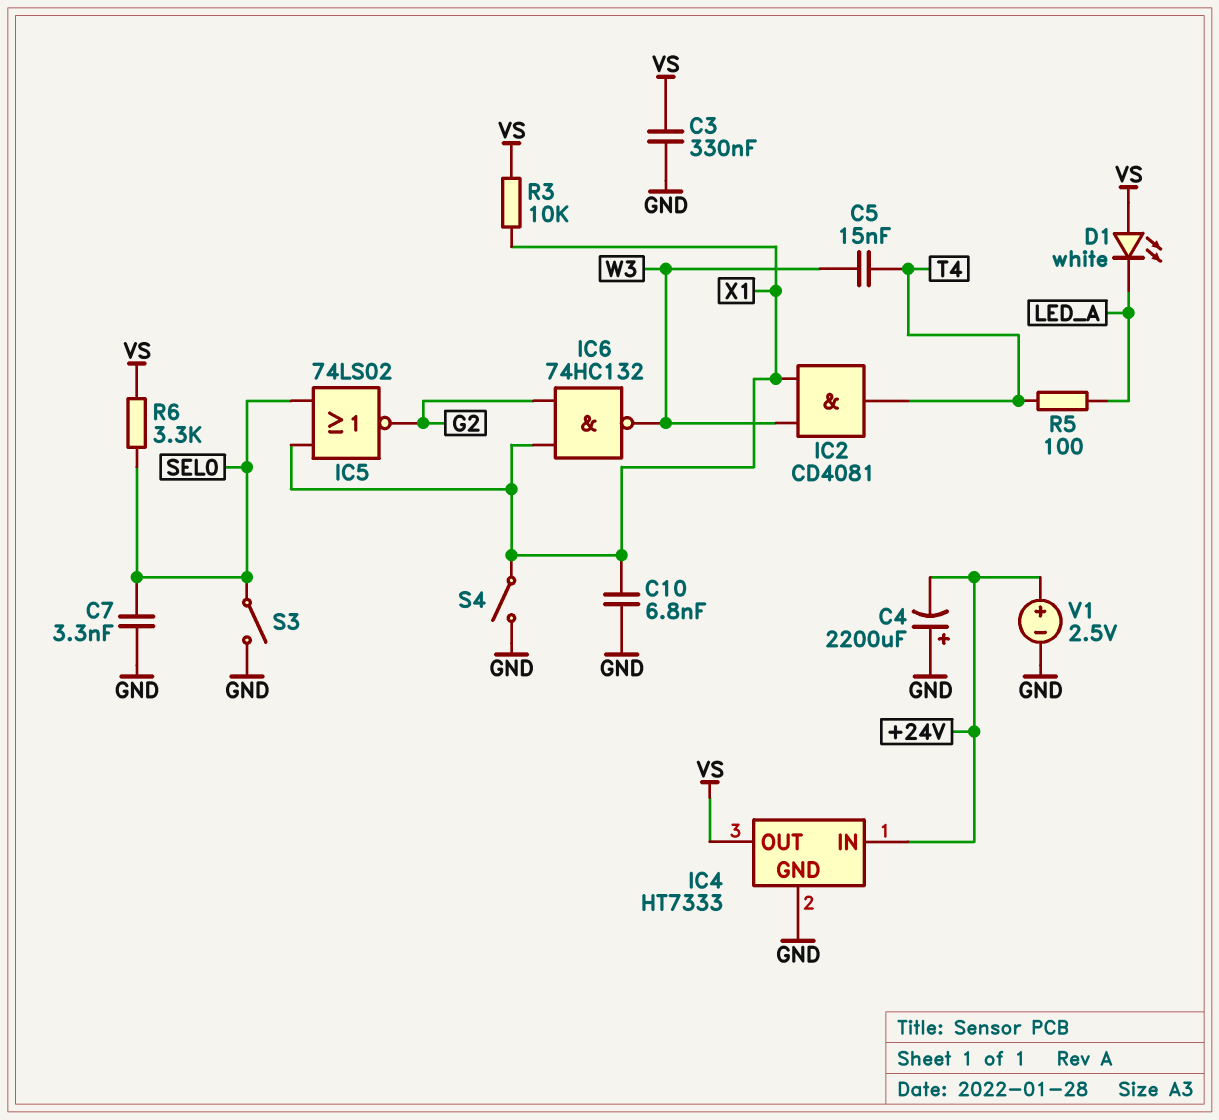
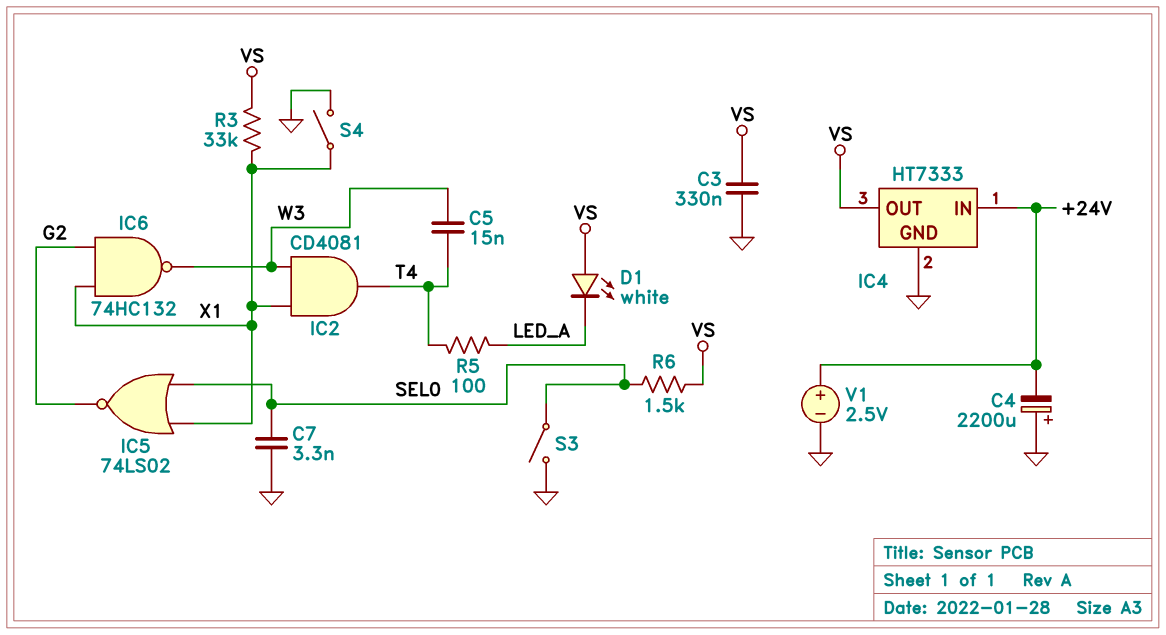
C10: 6.8nF (GND, X1) -> none
R3: 10k (VS, X1) -> 33k (VS, X1)
R6: 3.3k (SEL0, VS) -> 1.5k (SEL0, VS)

